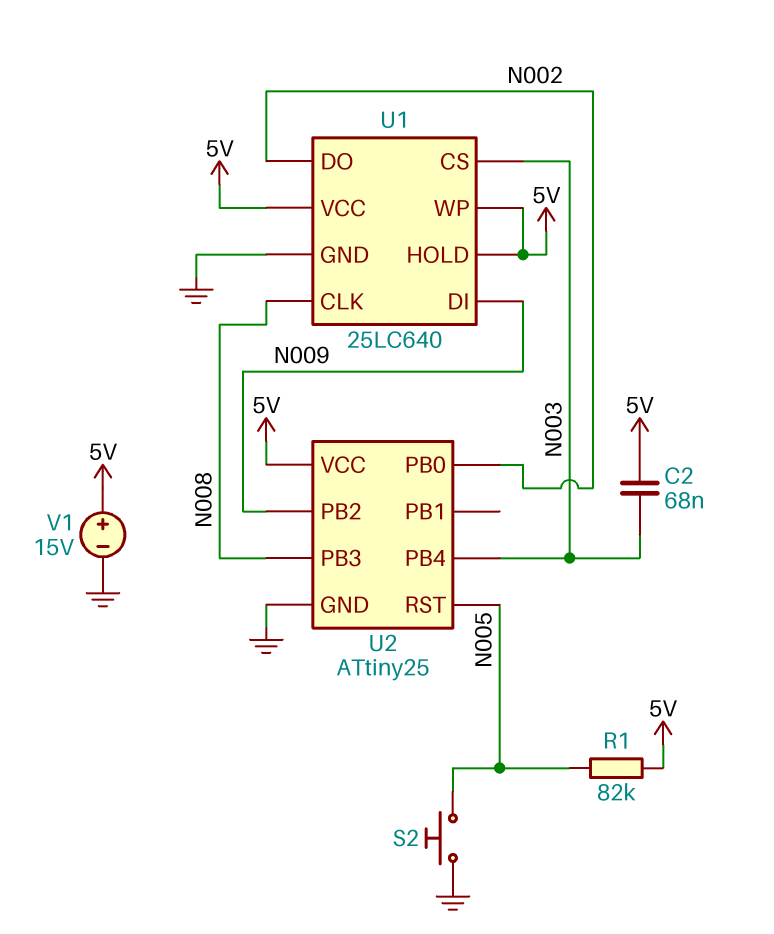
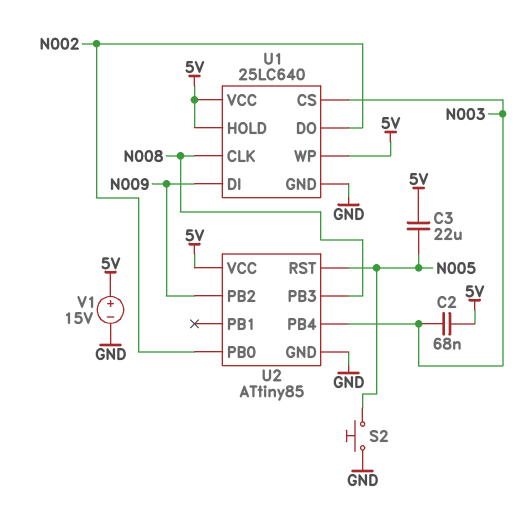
C3: none -> 22uF (5V, N005)
R1: 82k (5V, N005) -> none
U2: ATtiny25 -> ATtiny85

